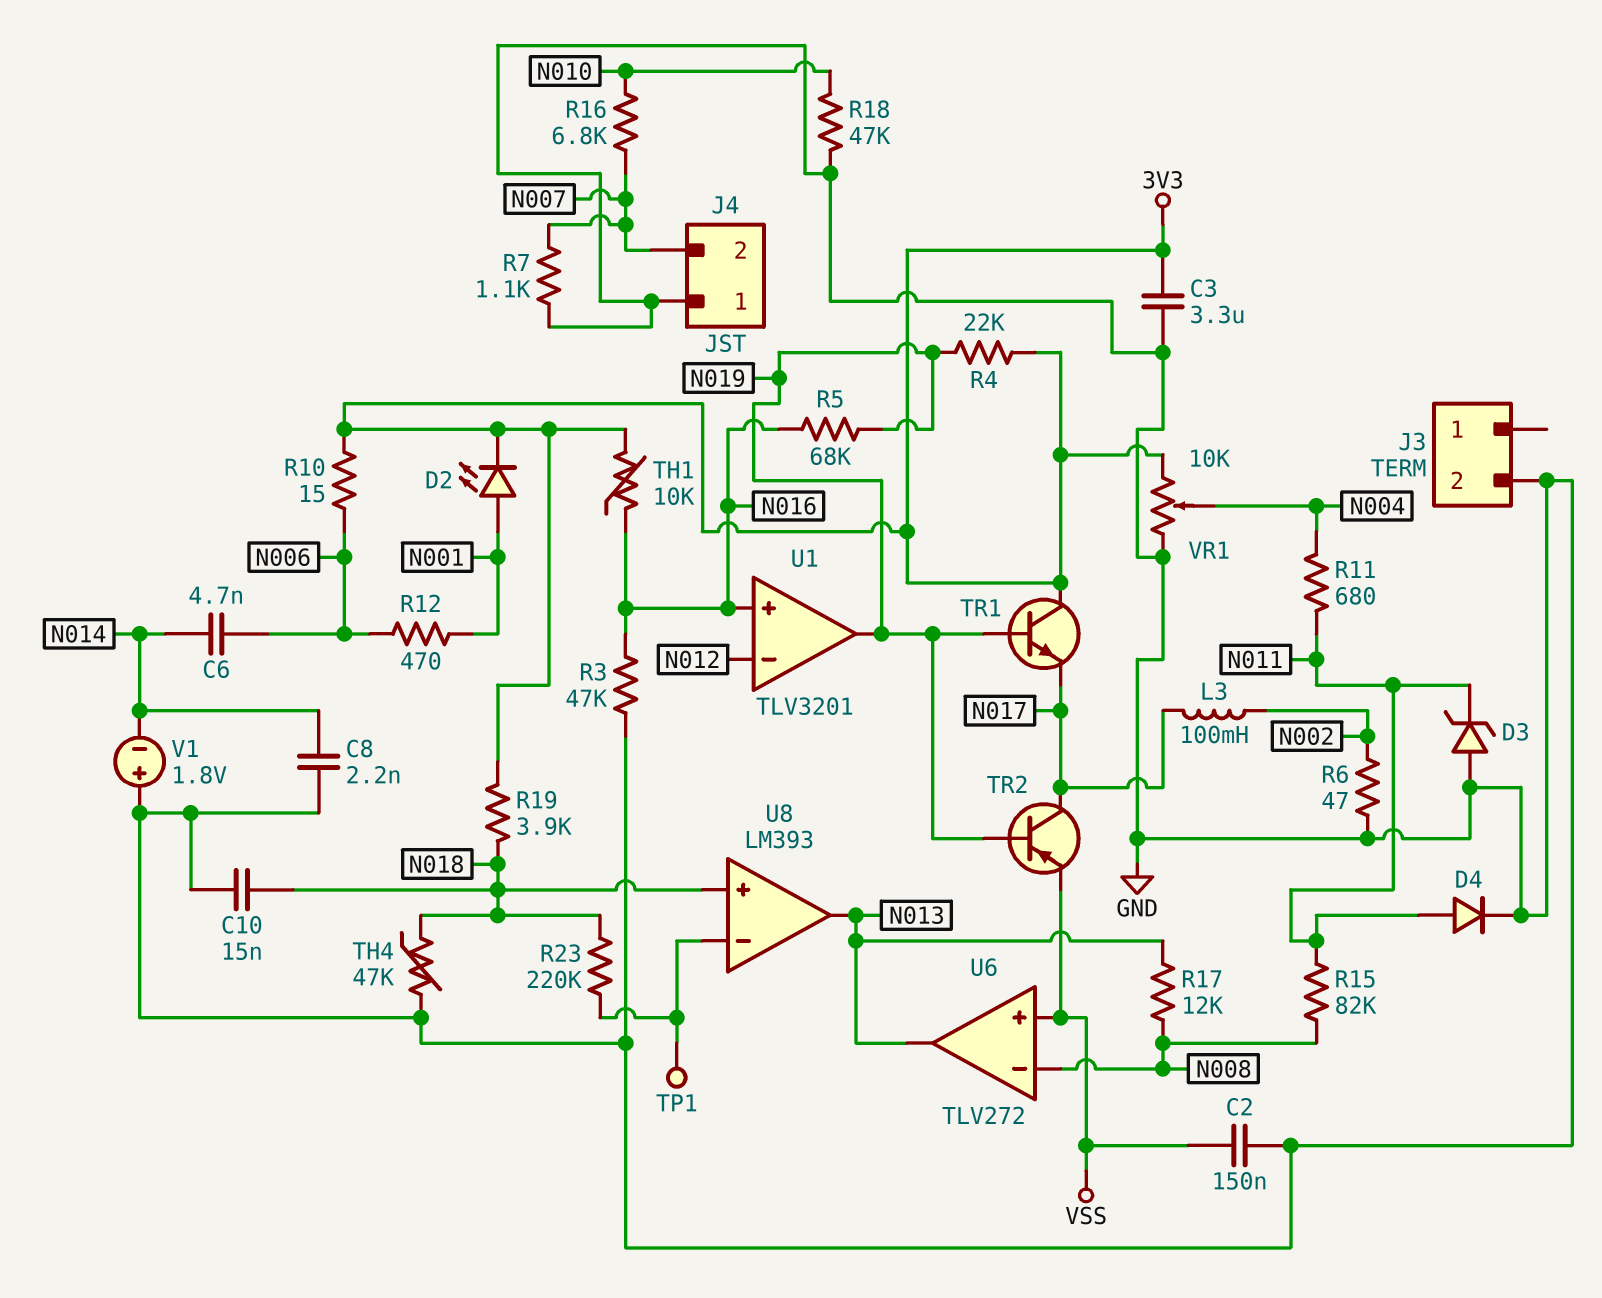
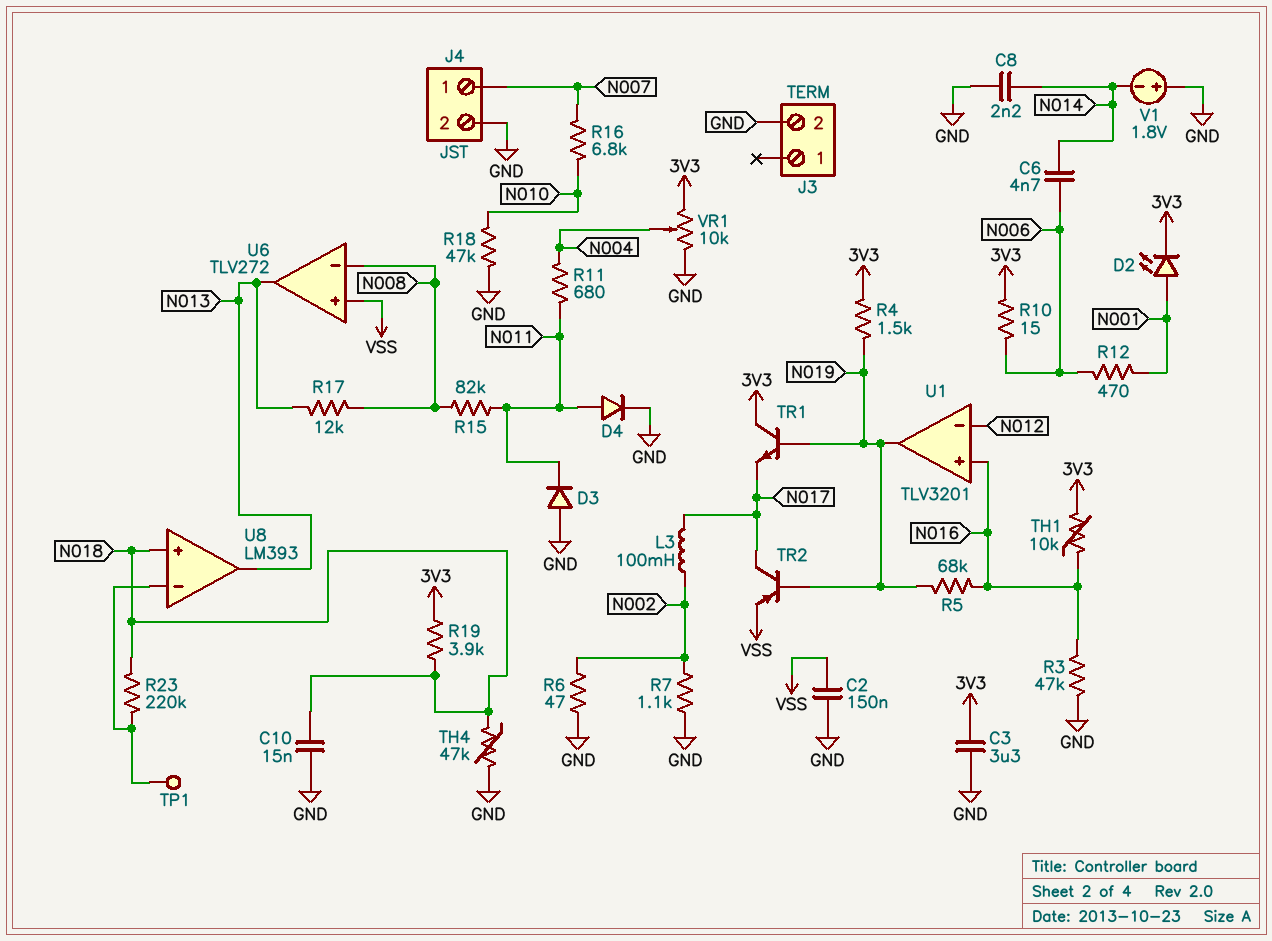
D3: zener (A GND, K N011) -> diode (A GND, K N011)
J4 pin 1: GND -> N007
J4 pin 2: N007 -> GND
R4: 22k (3V3, N019) -> 1.5k (3V3, N019)
R7: 1.1k (GND, N007) -> 1.1k (GND, N002)

